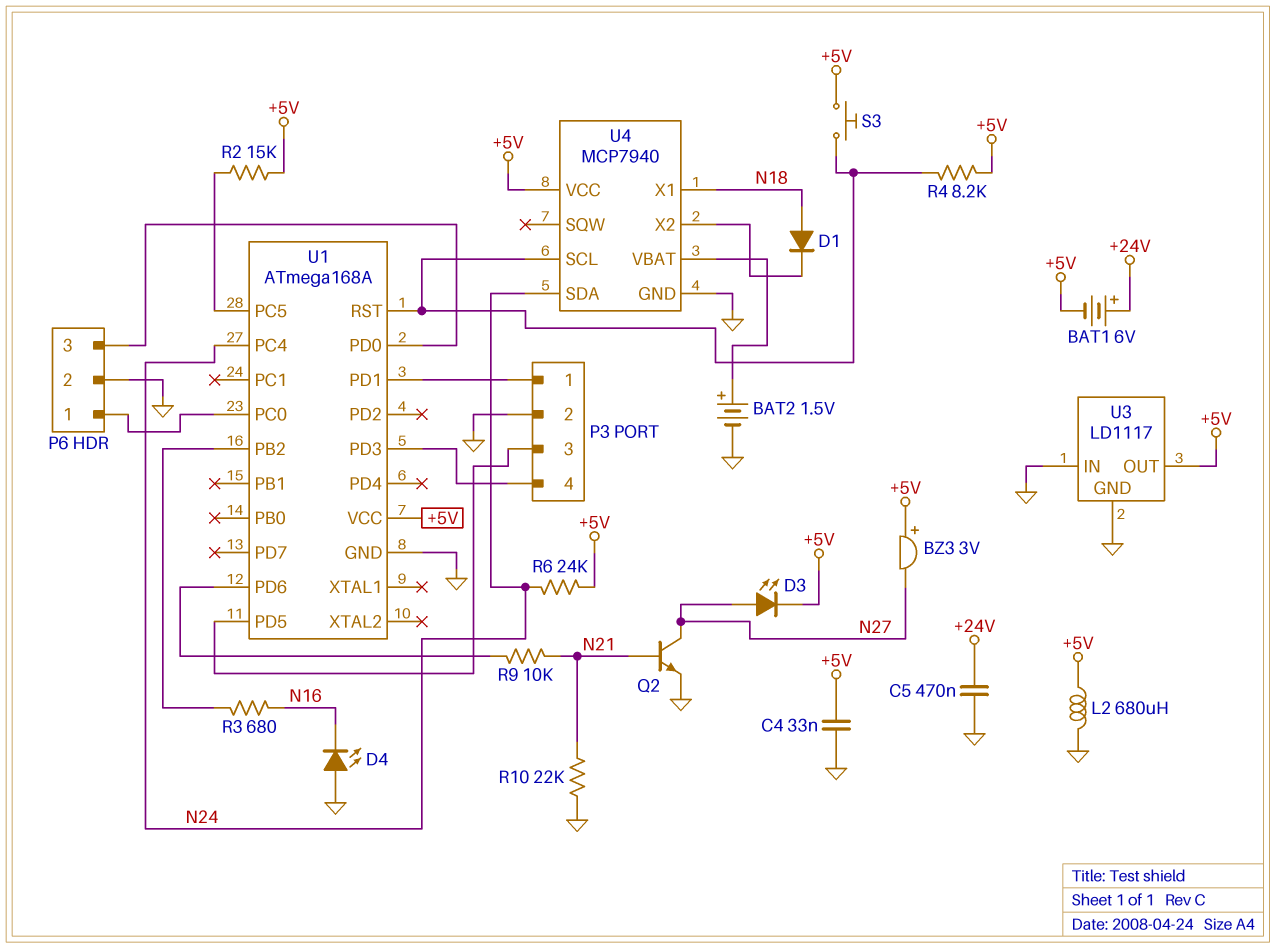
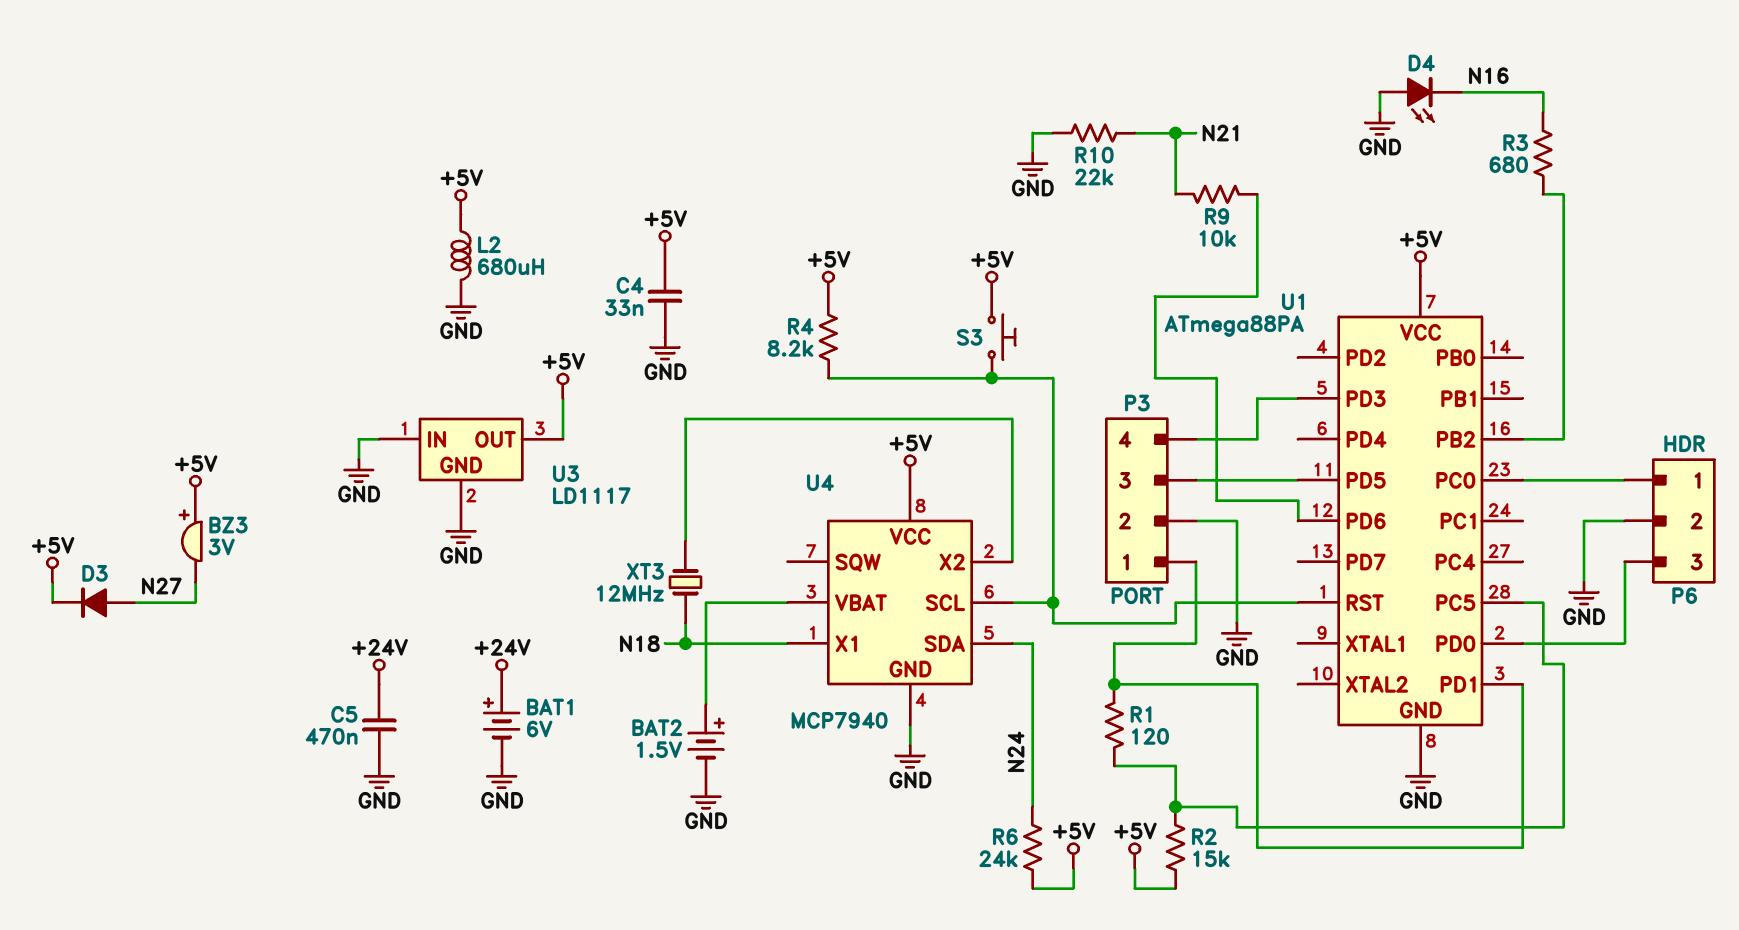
BAT1: 6V (plus +24V, minus +5V) -> 6V (plus +24V, minus GND)
D1: diode (A N18, K U4/X2) -> none
D3: LED (A N27, K +5V) -> diode (A N27, K +5V)
Q2: NPN (B N21, C N27, E GND) -> none
R1: none -> 120 (P3/1, U1/PC5)
U1: ATmega168A -> ATmega88PA
U1 pin PC4: N24 -> none
XT3: none -> 12MHz (N18, U4/X2)

